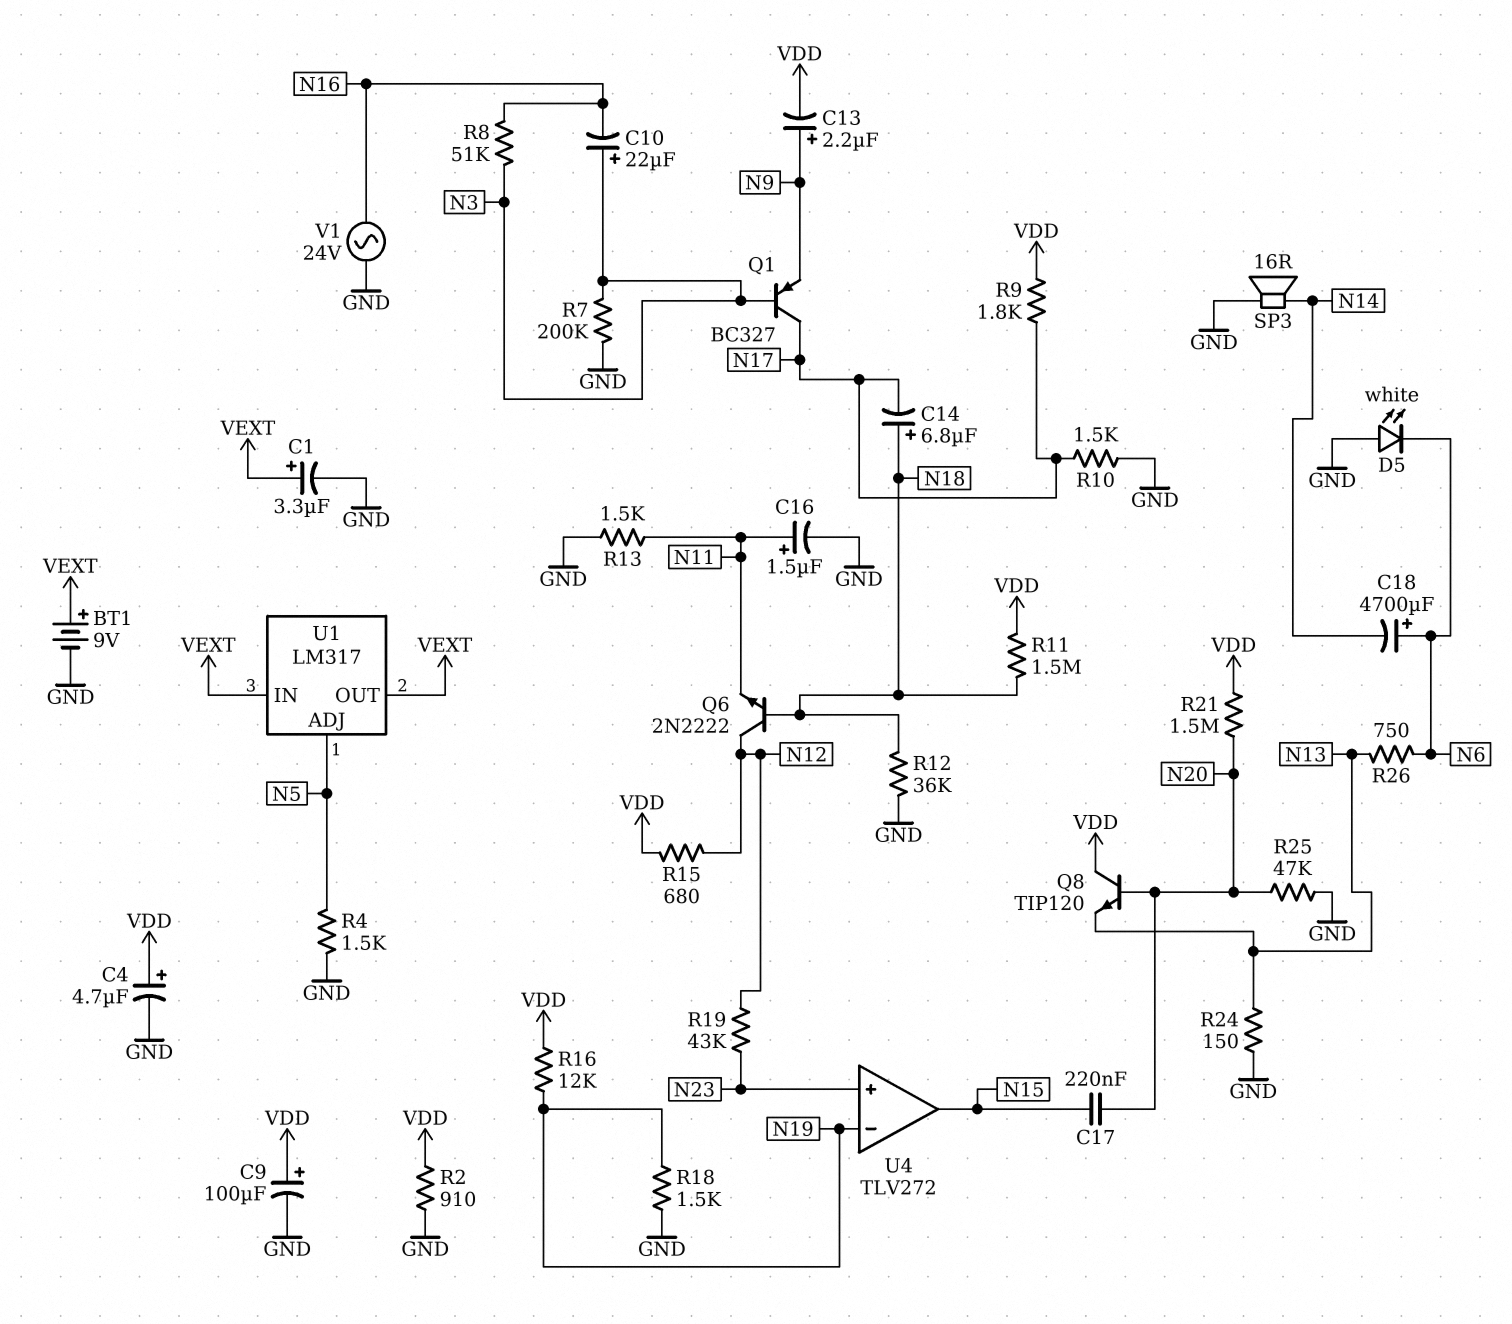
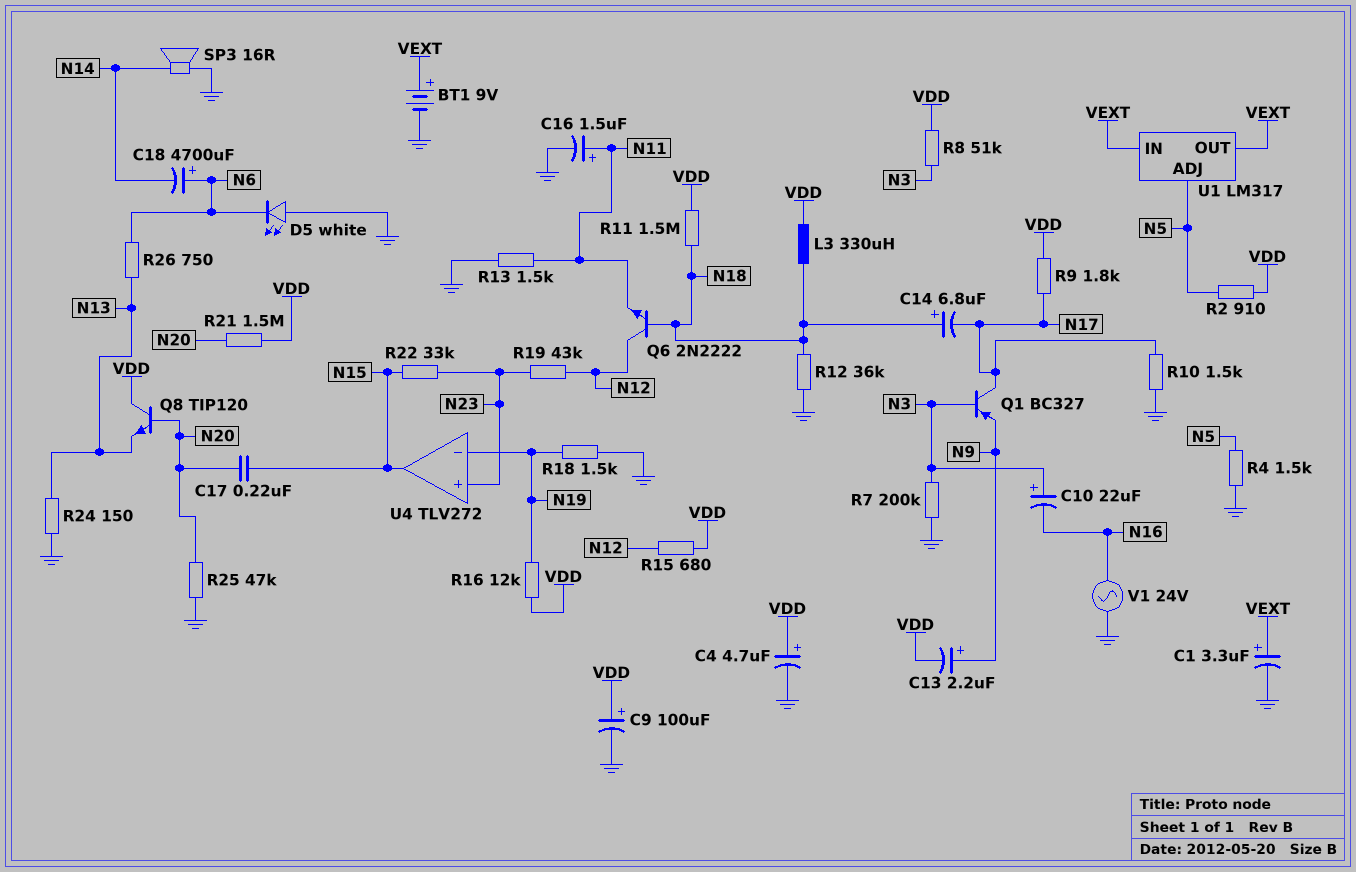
L3: none -> 330uH (N18, VDD)
R2: 910 (GND, VDD) -> 910 (N5, VDD)
R8: 51k (N3, N16) -> 51k (N3, VDD)
R22: none -> 33k (N15, N23)

